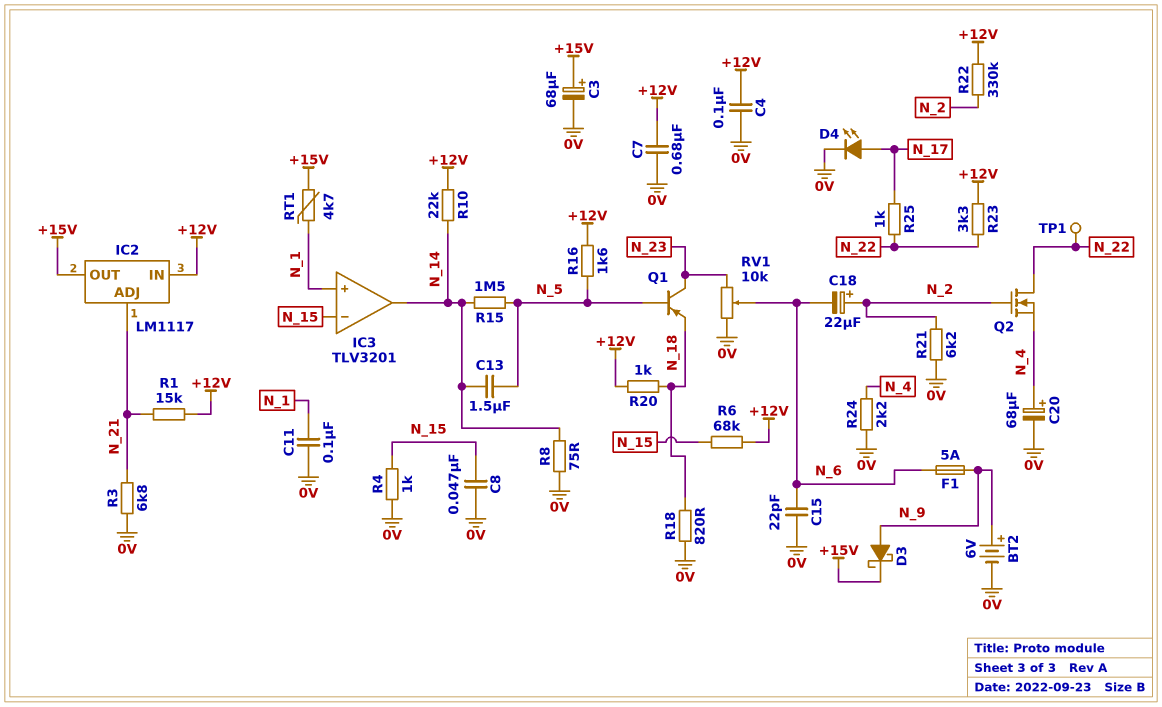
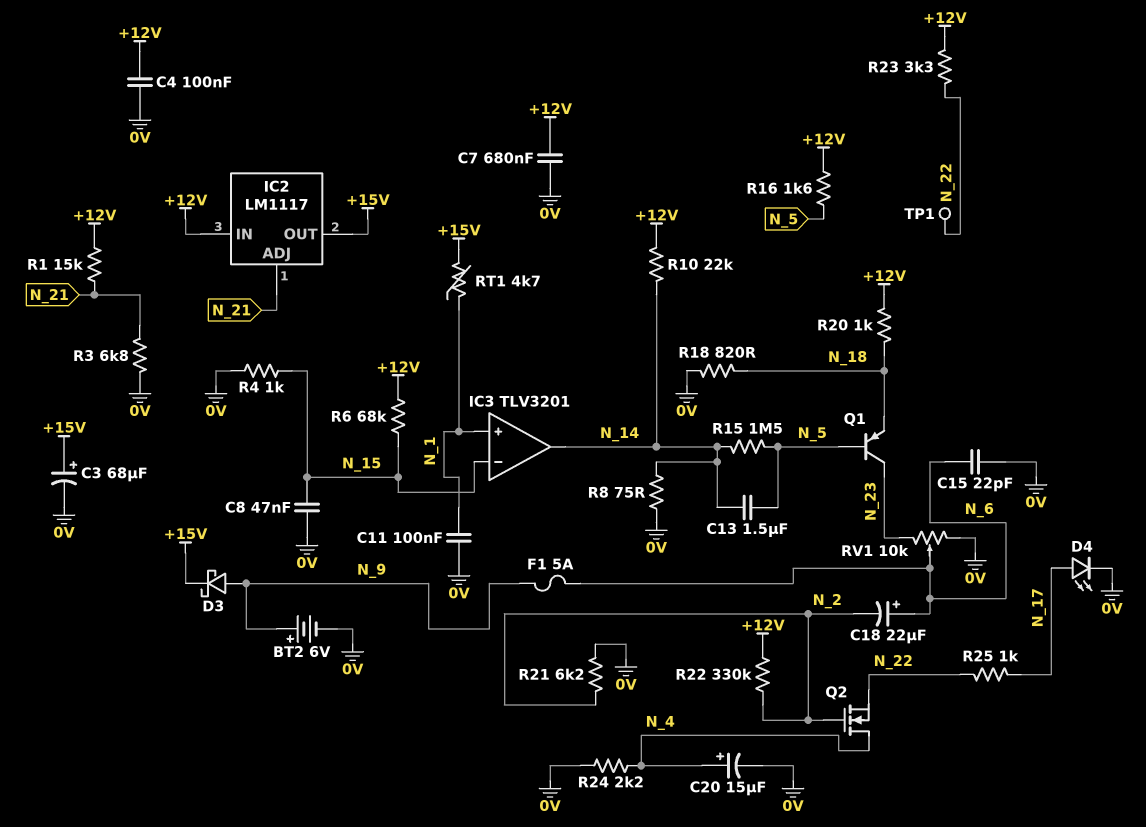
C18: 22uF (plus N_2, minus N_6) -> 22uF (plus N_6, minus N_2)
C20: 68uF (plus N_4, minus 0V) -> 15uF (plus N_4, minus 0V)
Q2: NMOS (G N_2, D N_22, S N_4) -> NMOS (G N_2, D N_4, S N_22)

